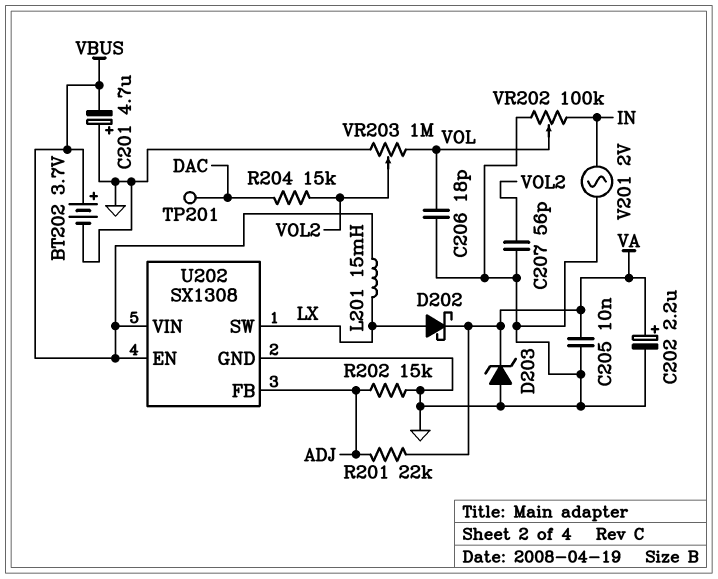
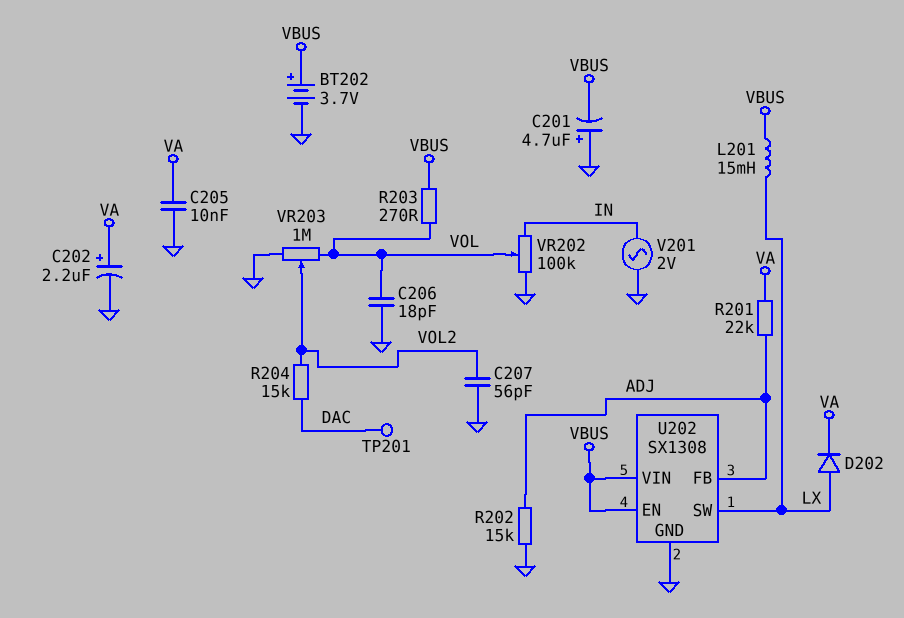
D202: schottky (A LX, K VA) -> diode (A LX, K VA)
D203: zener (A GND, K VA) -> none
R203: none -> 270 (VBUS, VOL)

